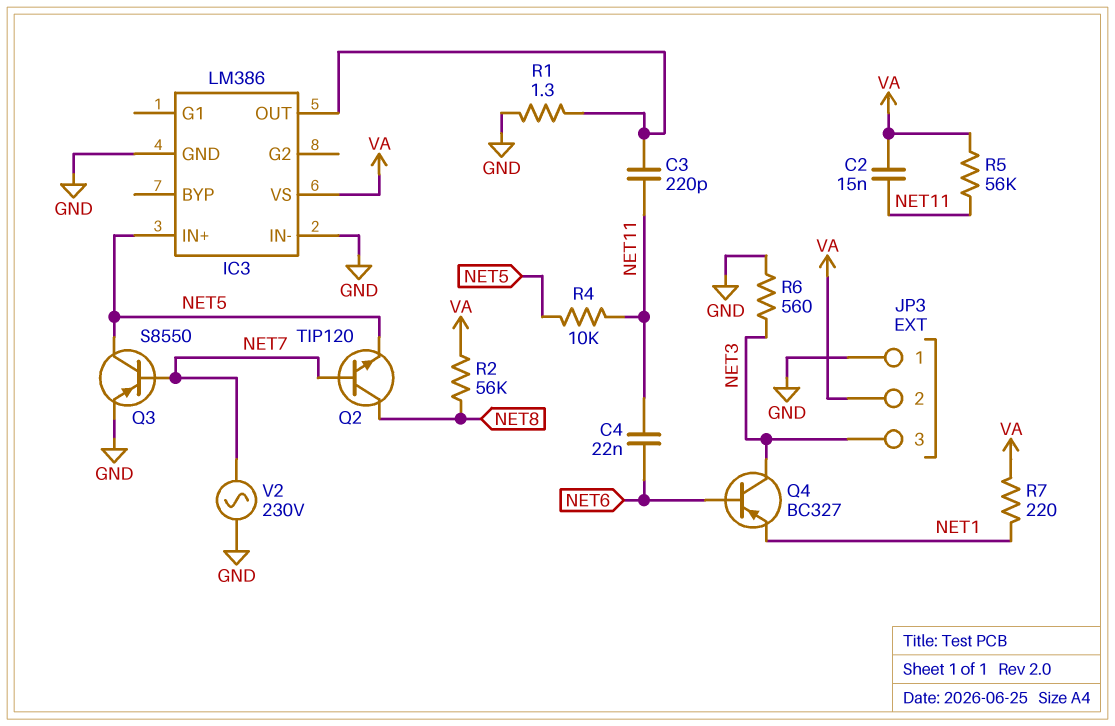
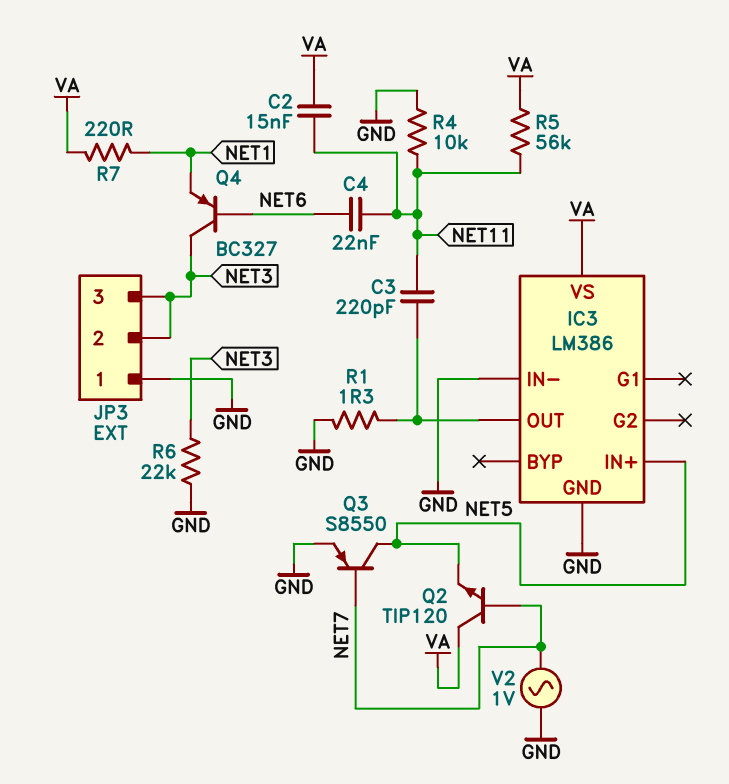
JP3 pin 2: VA -> NET3
Q2: NPN TIP120 (B NET7, C NET8, E NET5) -> NPN TIP120 (B NET7, C VA, E NET5)
R2: 56k (NET8, VA) -> none
R4: 10k (NET5, NET11) -> 10k (GND, NET11)
R6: 560 (GND, NET3) -> 22k (GND, NET3)
V2: AC 230V (GND, NET7) -> AC 1V (GND, NET7)

